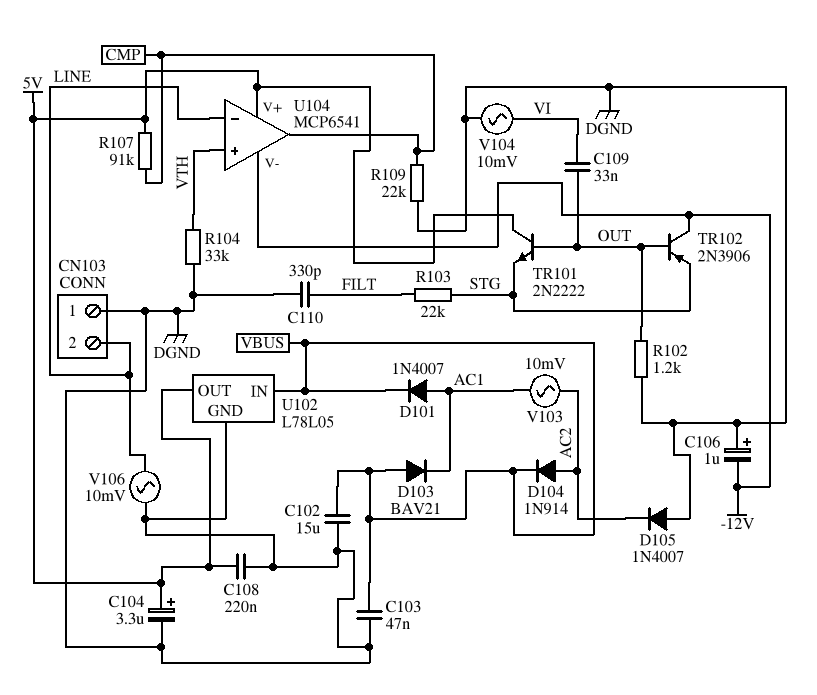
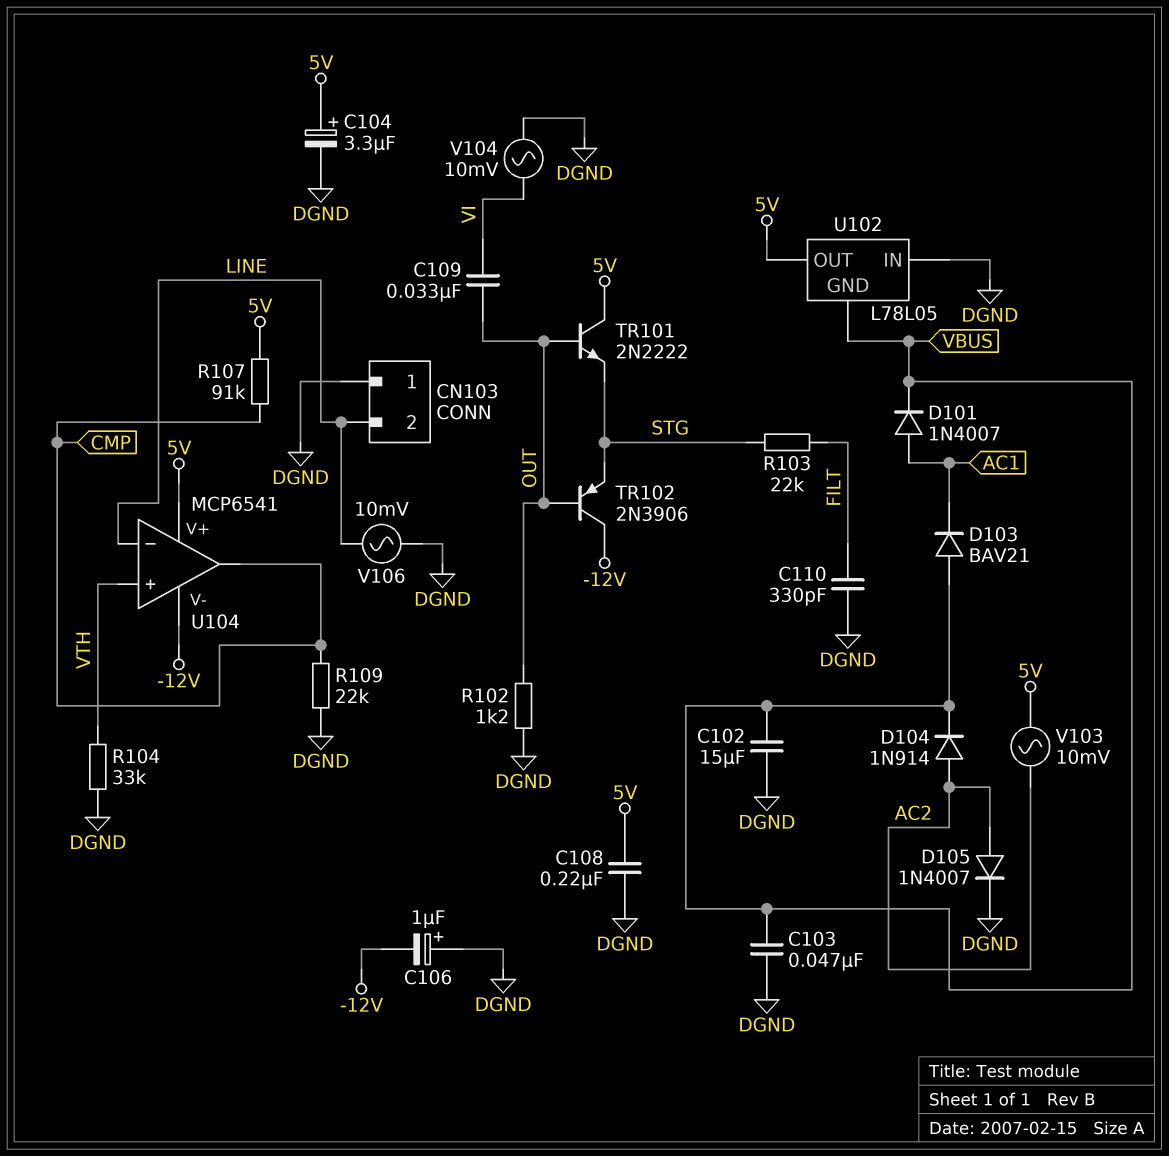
D105: diode 1N4007 (A DGND, K AC2) -> diode 1N4007 (A AC2, K DGND)
U102 pin GND: DGND -> VBUS
U102 pin IN: VBUS -> DGND
V103: AC 10mV (AC1, AC2) -> AC 10mV (5V, AC2)

